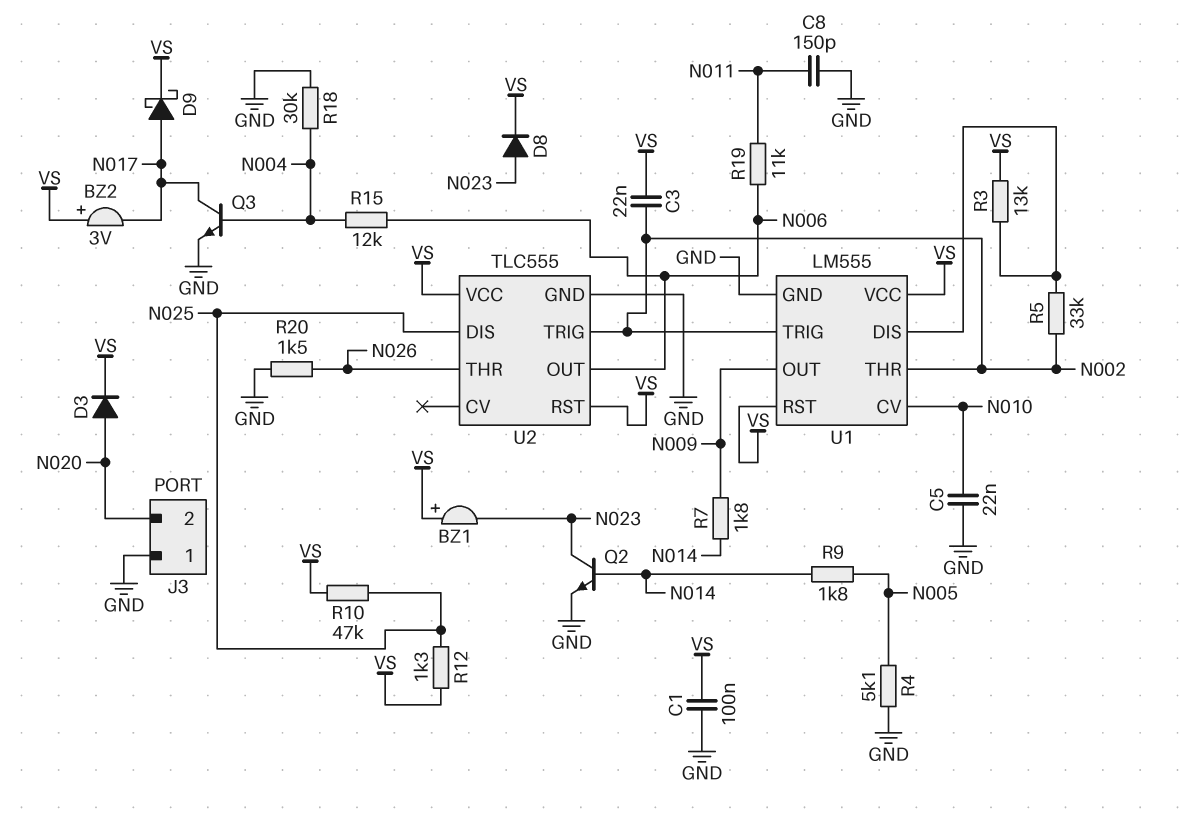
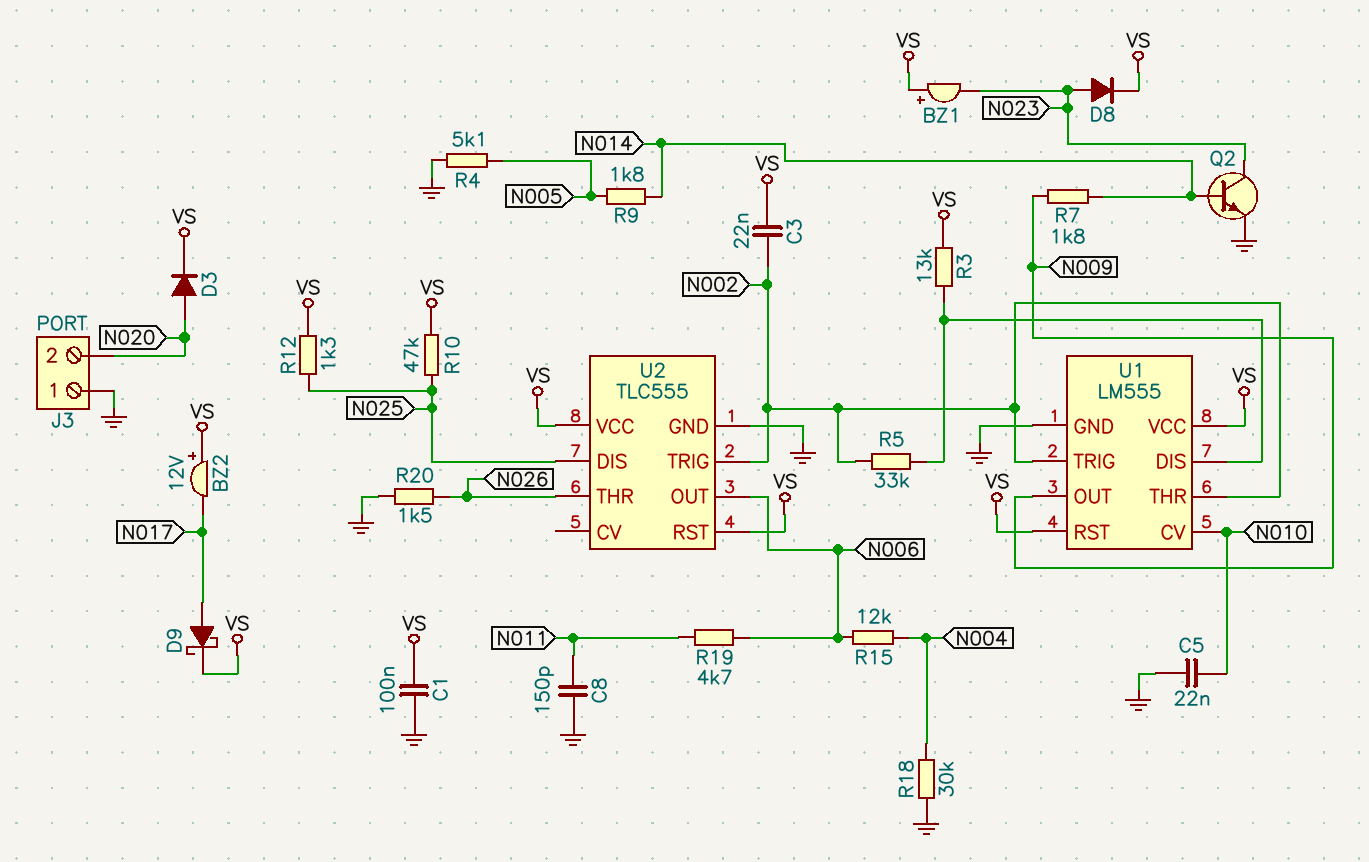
BZ2: buzzer 3V (plus VS, minus N017) -> buzzer 12V (plus VS, minus N017)
Q3: NPN (B N004, C N017, E GND) -> none
R19: 11k (N006, N011) -> 4.7k (N006, N011)

